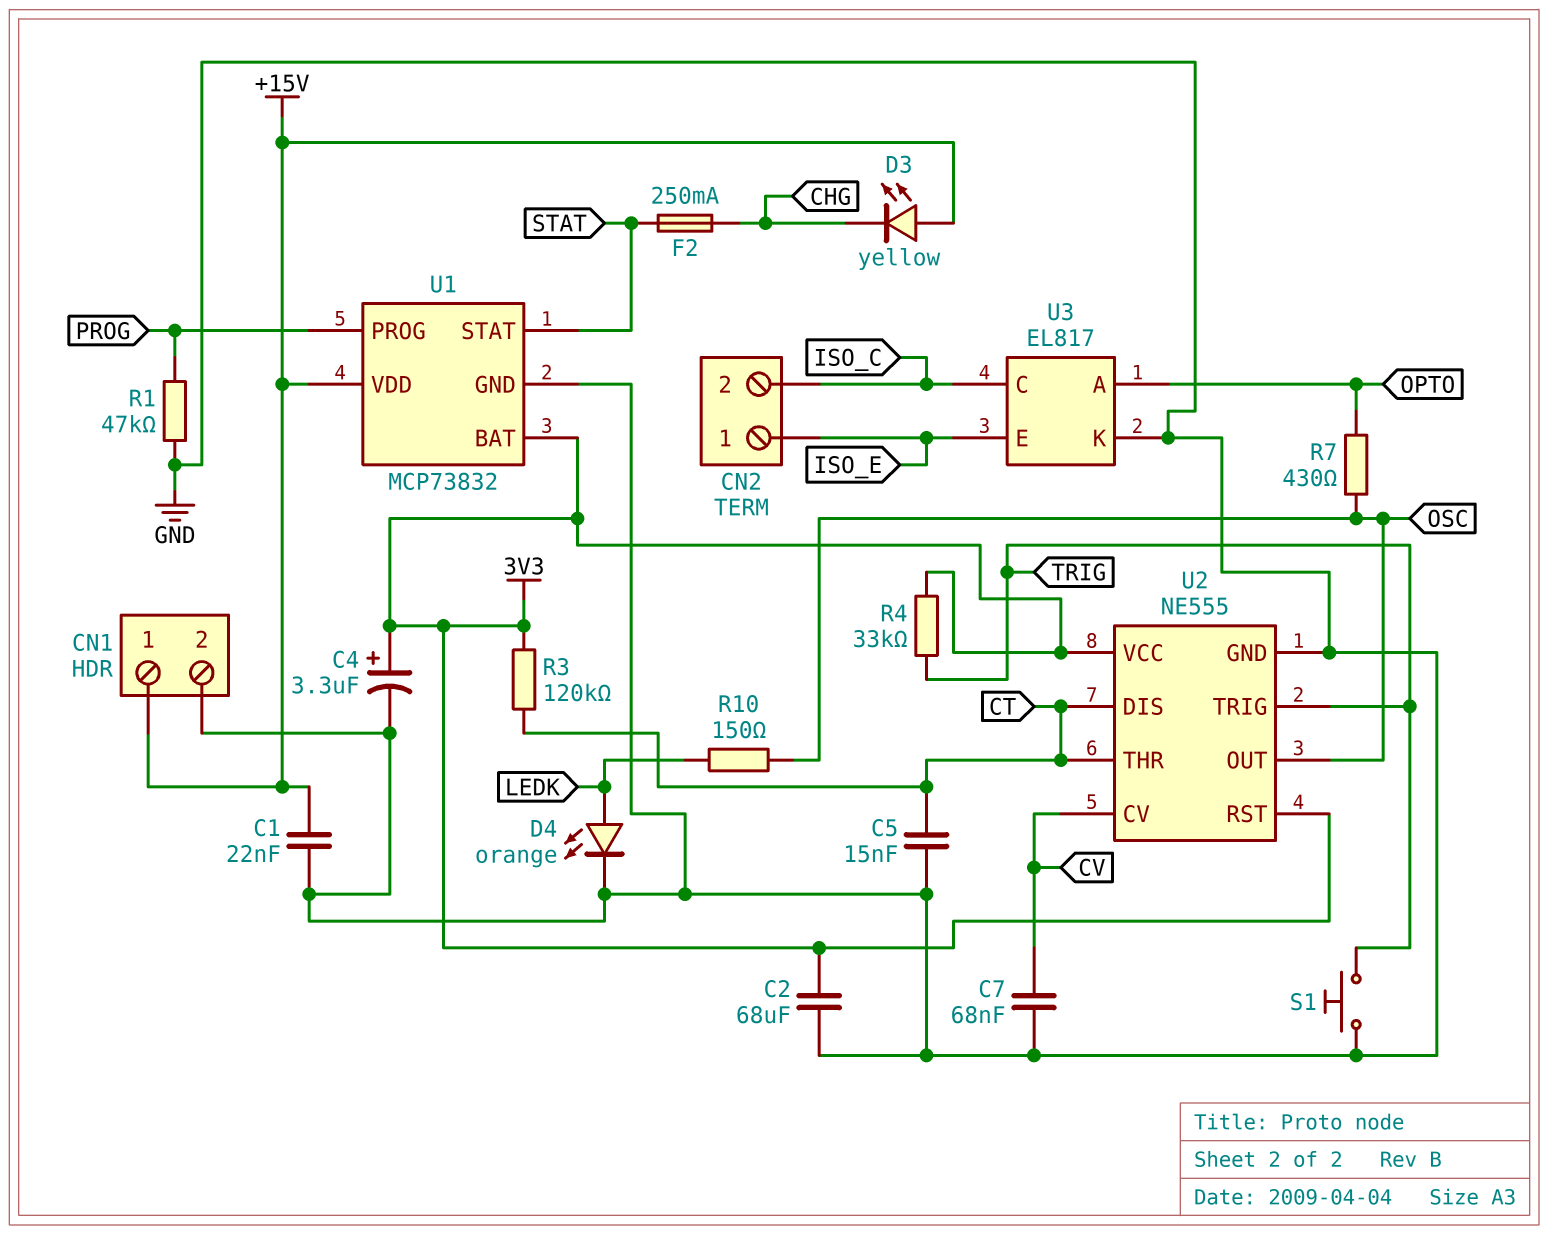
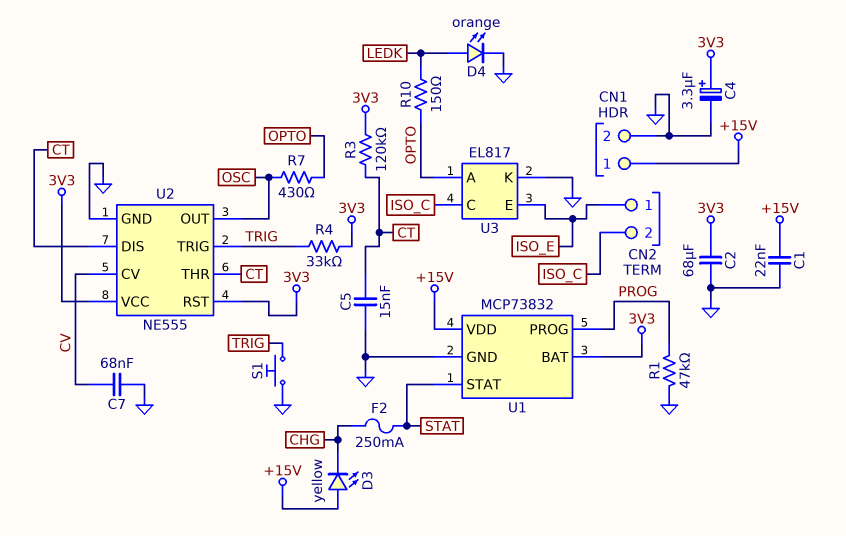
R10: 150 (LEDK, OSC) -> 150 (LEDK, OPTO)

